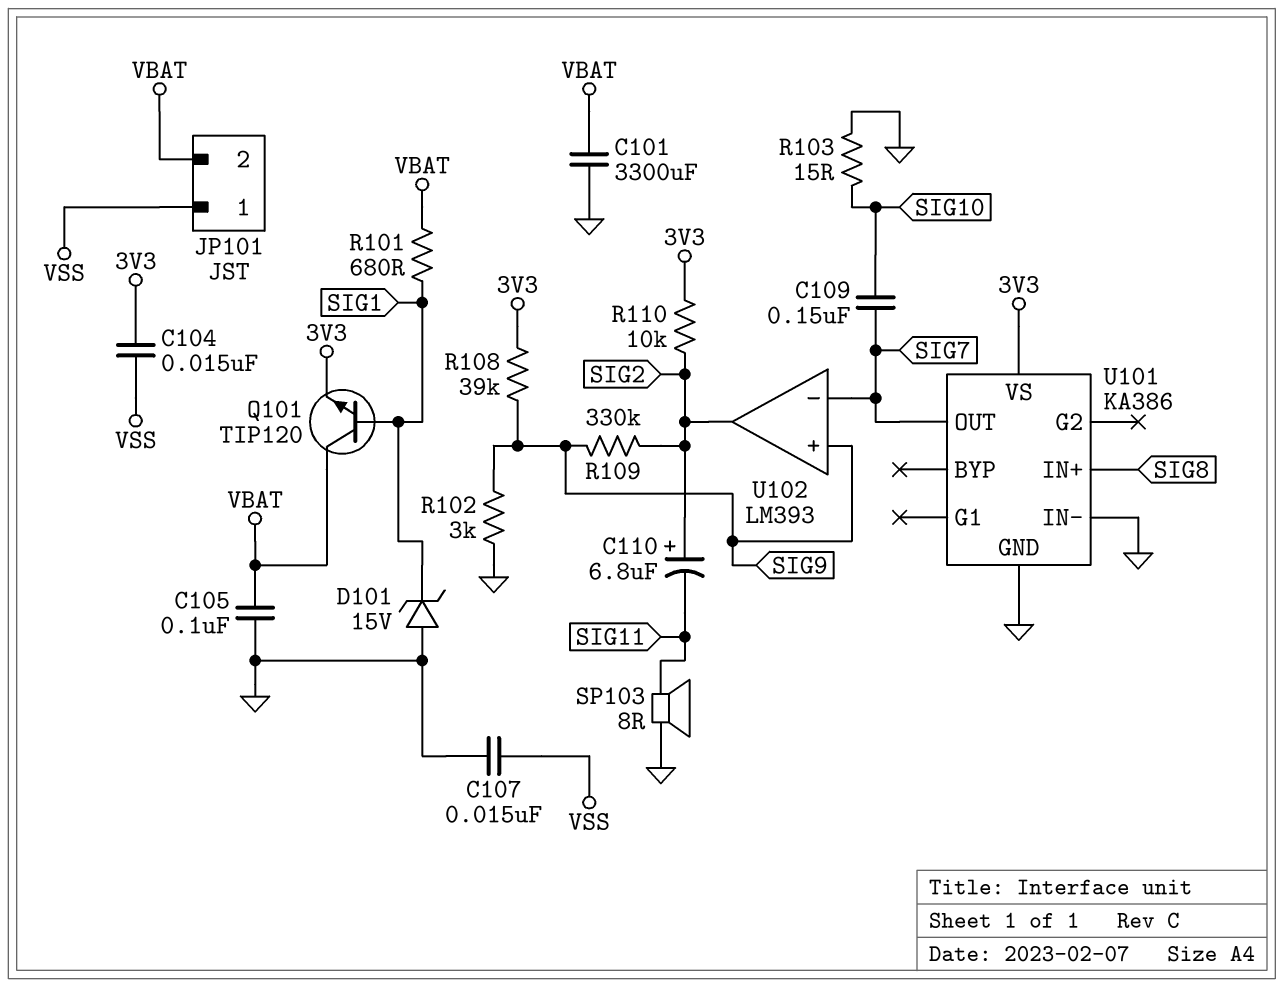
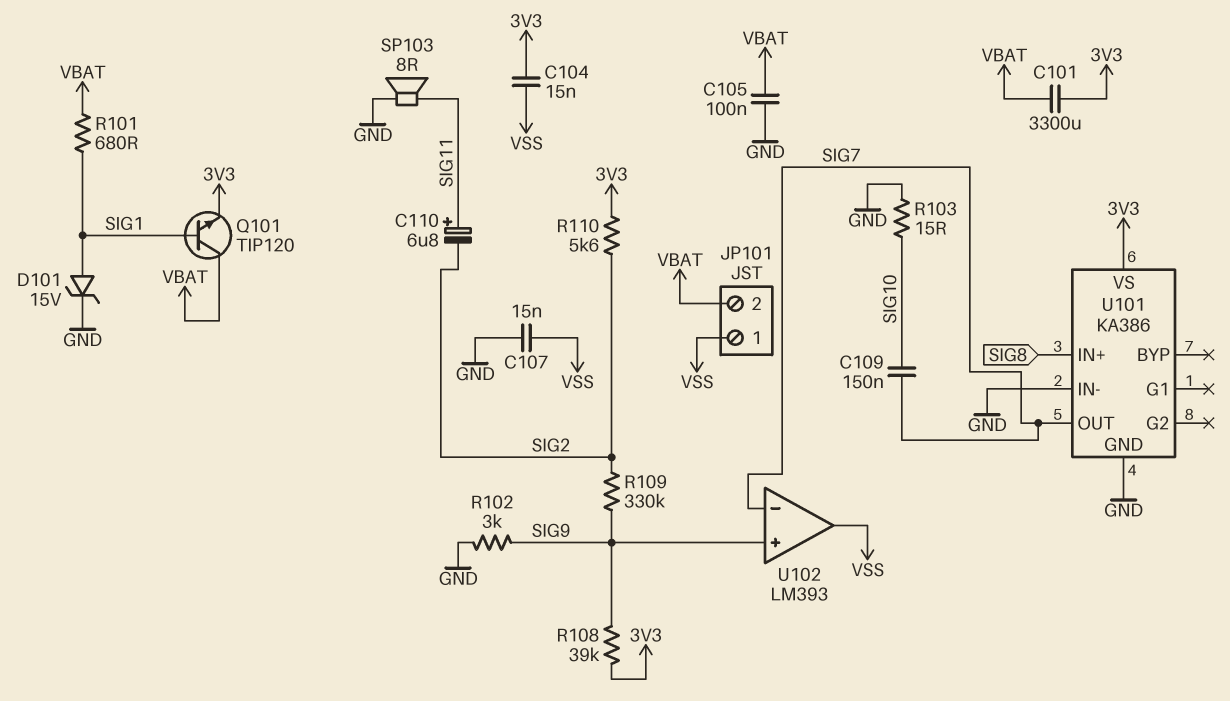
C101: 3300uF (GND, VBAT) -> 3300uF (3V3, VBAT)
C110: 6.8uF (plus SIG2, minus SIG11) -> 6.8uF (plus SIG11, minus SIG2)
D101: zener 15V (A GND, K SIG1) -> zener 15V (A SIG1, K GND)
R110: 10k (3V3, SIG2) -> 5.6k (3V3, SIG2)
U102 pin out: SIG2 -> VSS

